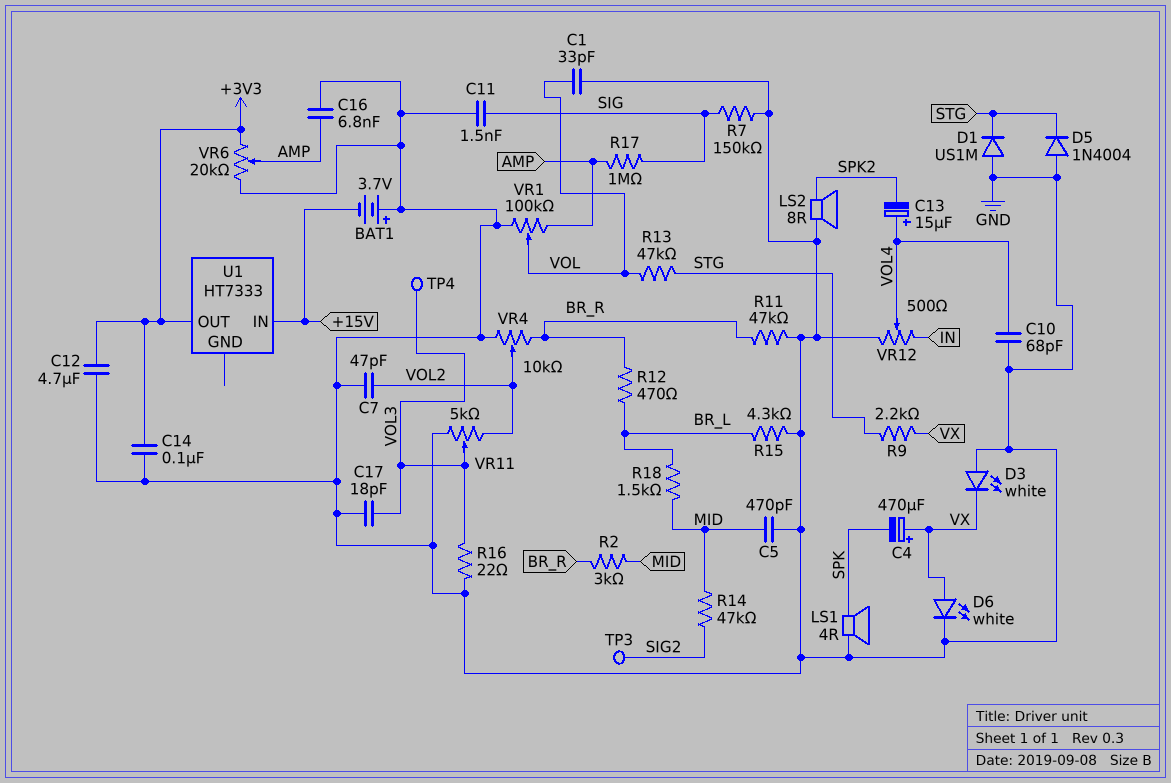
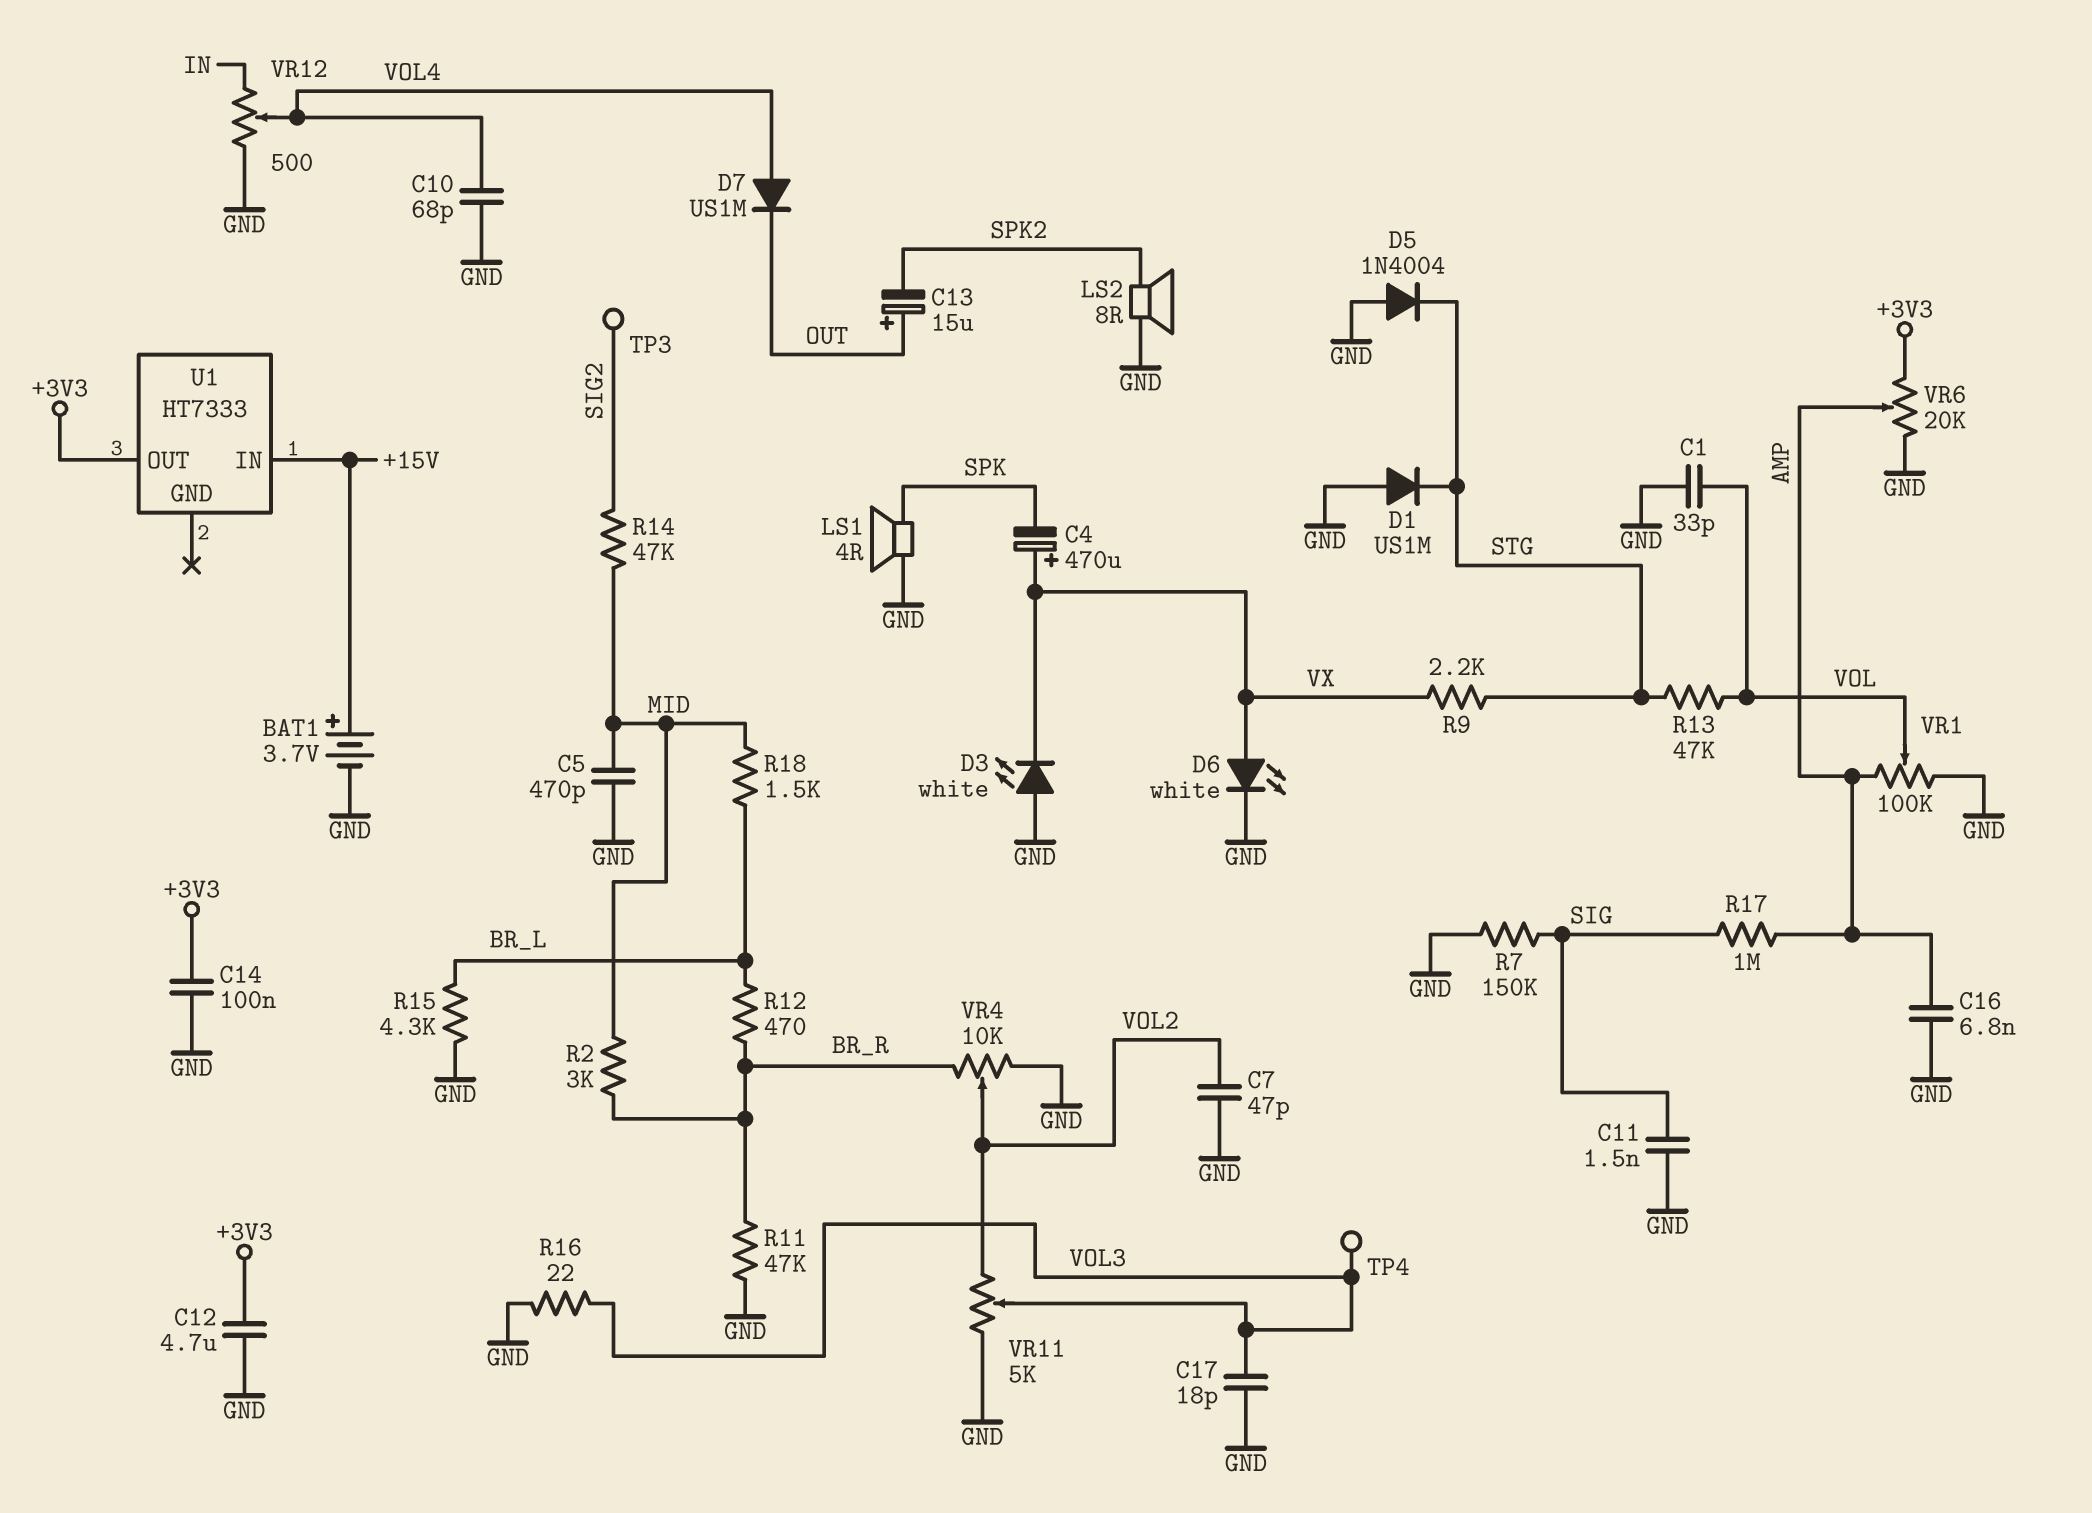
BAT1: 3.7V (plus GND, minus +15V) -> 3.7V (plus +15V, minus GND)
C13: 15uF (plus VOL4, minus SPK2) -> 15uF (plus OUT, minus SPK2)
D7: none -> diode US1M (A VOL4, K OUT)

